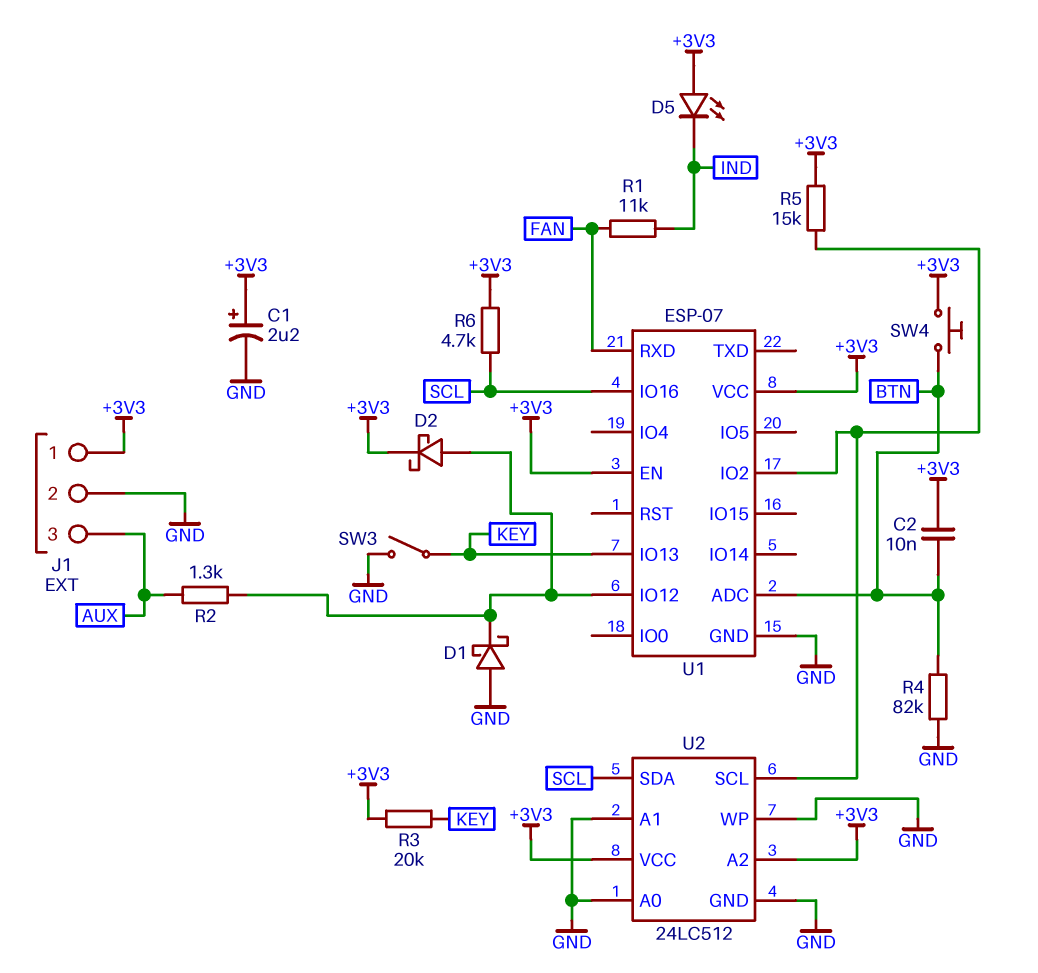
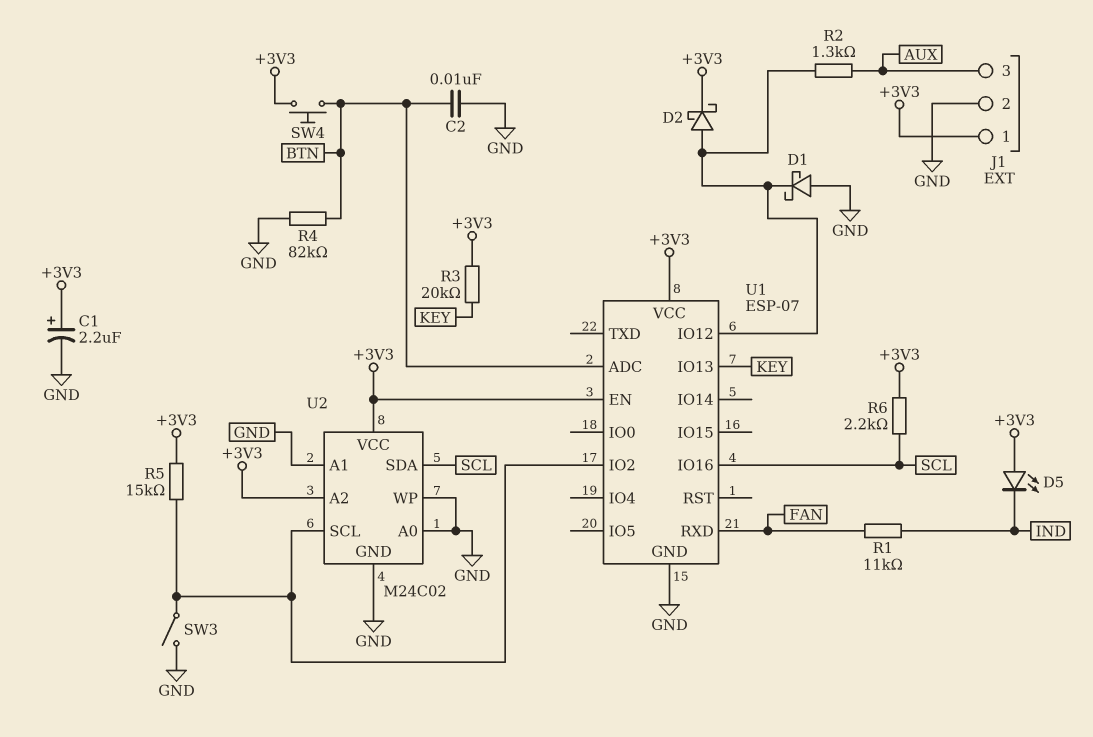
C2: 10nF (+3V3, BTN) -> 10nF (BTN, GND)
R6: 4.7k (+3V3, SCL) -> 2.2k (+3V3, SCL)
SW3: switch (GND, KEY) -> switch (GND, U1/IO2)
U2: 24LC512 -> M24C02

